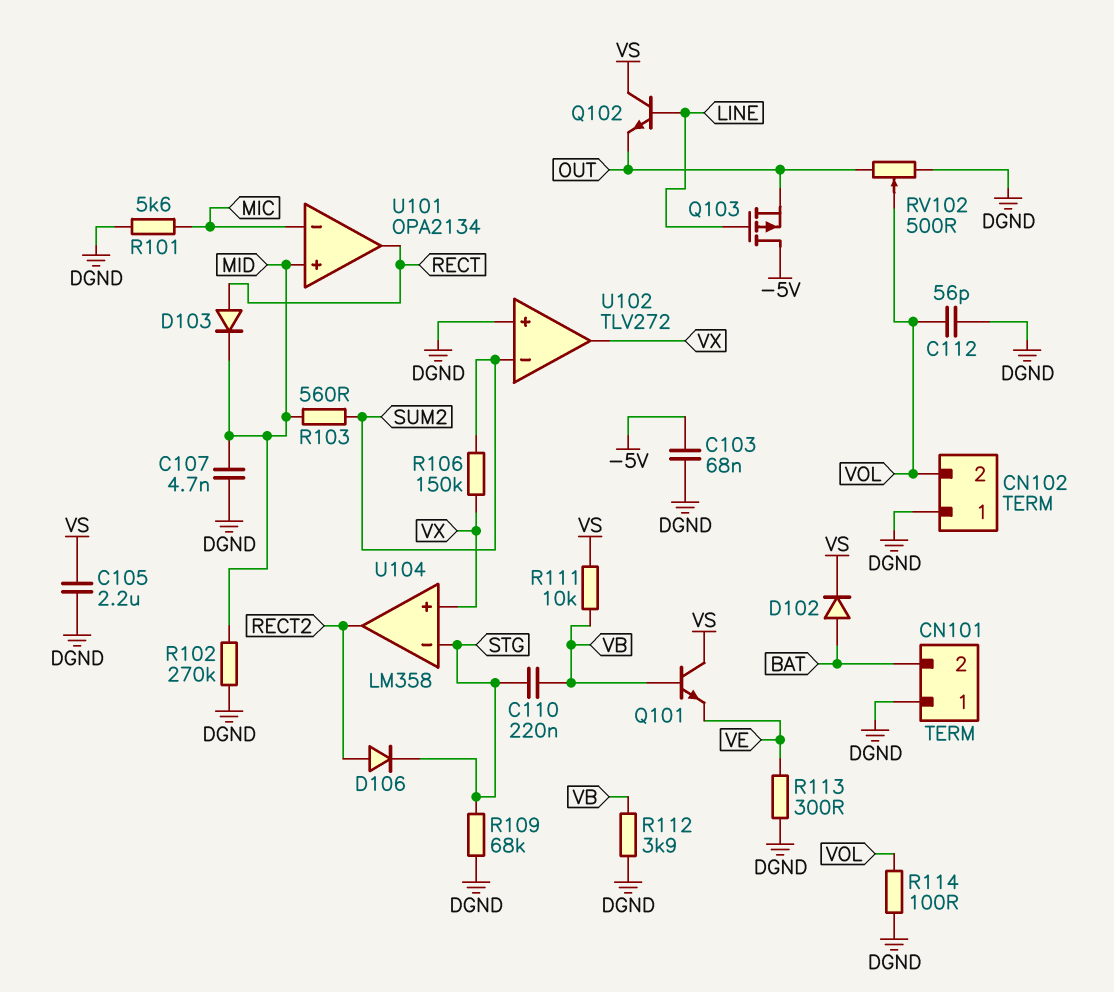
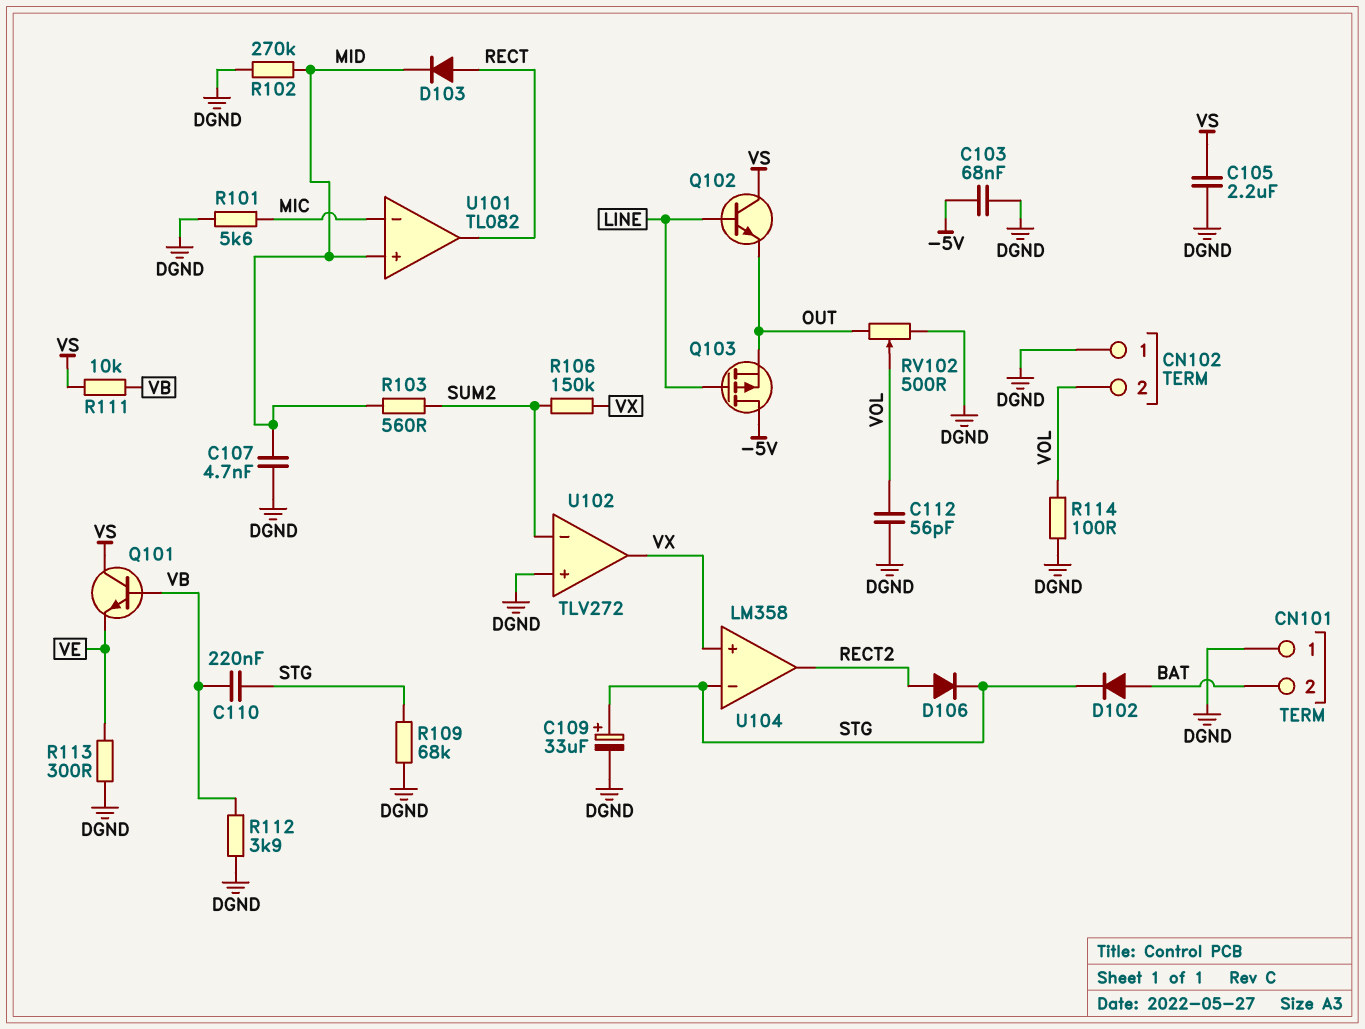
C109: none -> 33uF (plus STG, minus DGND)
D102: diode (A BAT, K VS) -> diode (A BAT, K STG)
U101: OPA2134 -> TL082

